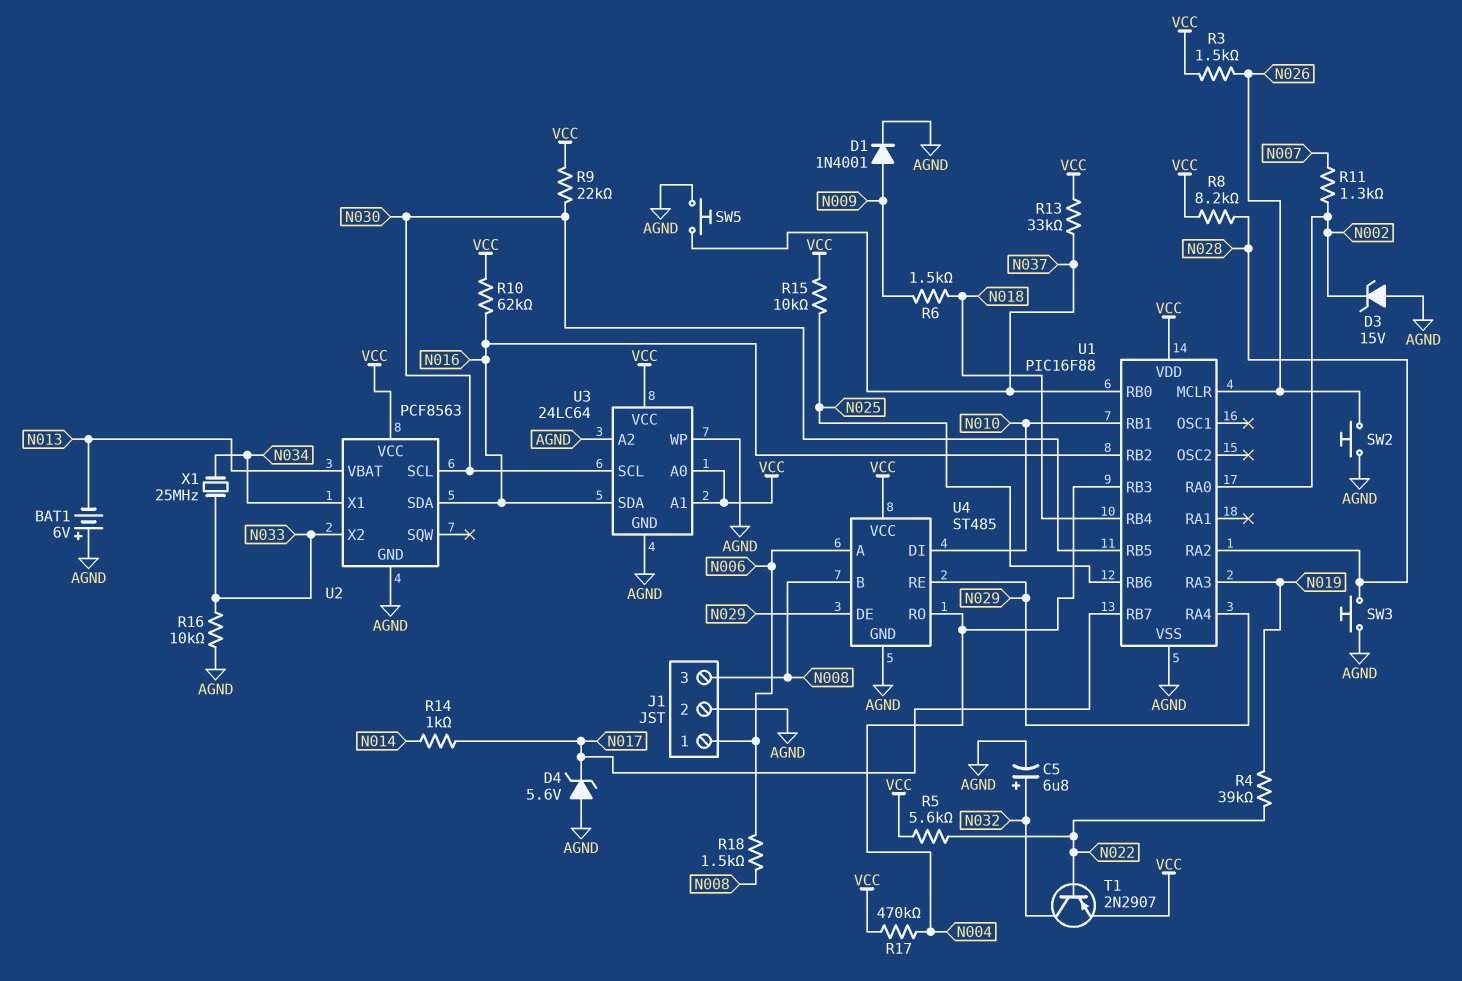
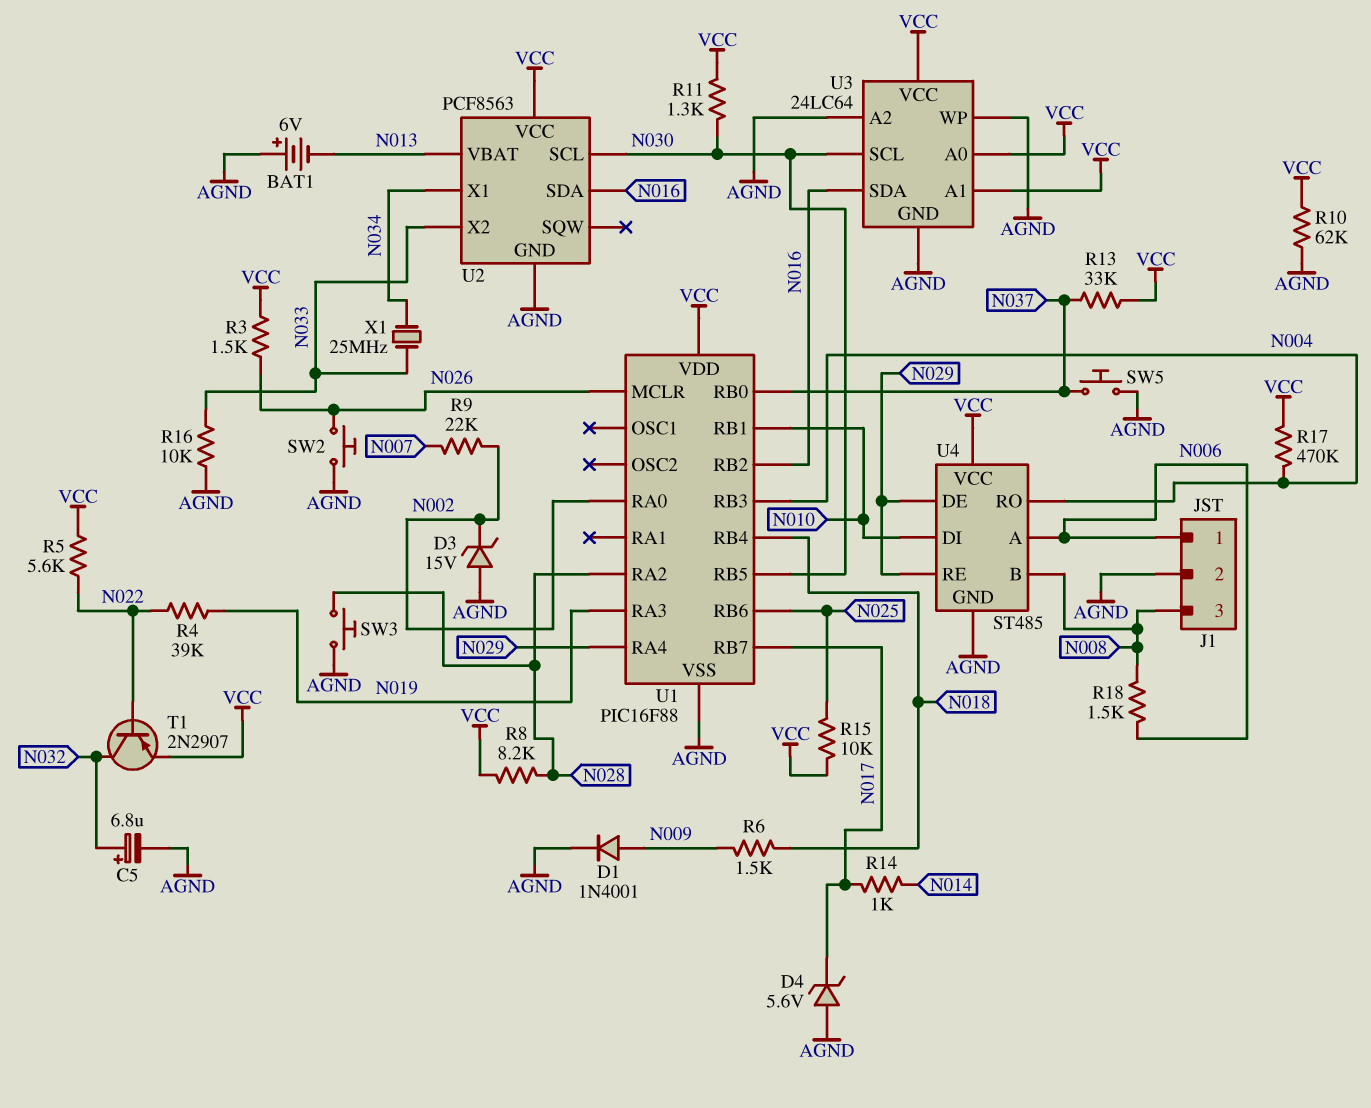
R9: 22k (N030, VCC) -> 22k (N002, N007)
R10: 62k (N016, VCC) -> 62k (AGND, VCC)
R11: 1.3k (N002, N007) -> 1.3k (N030, VCC)

